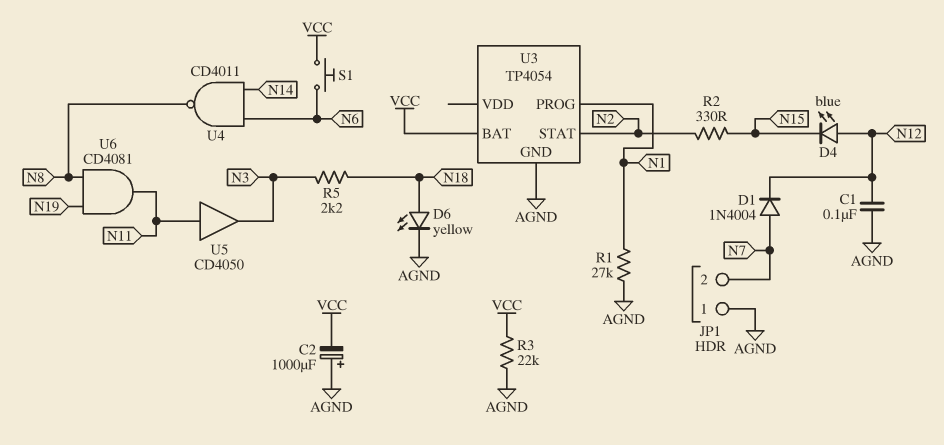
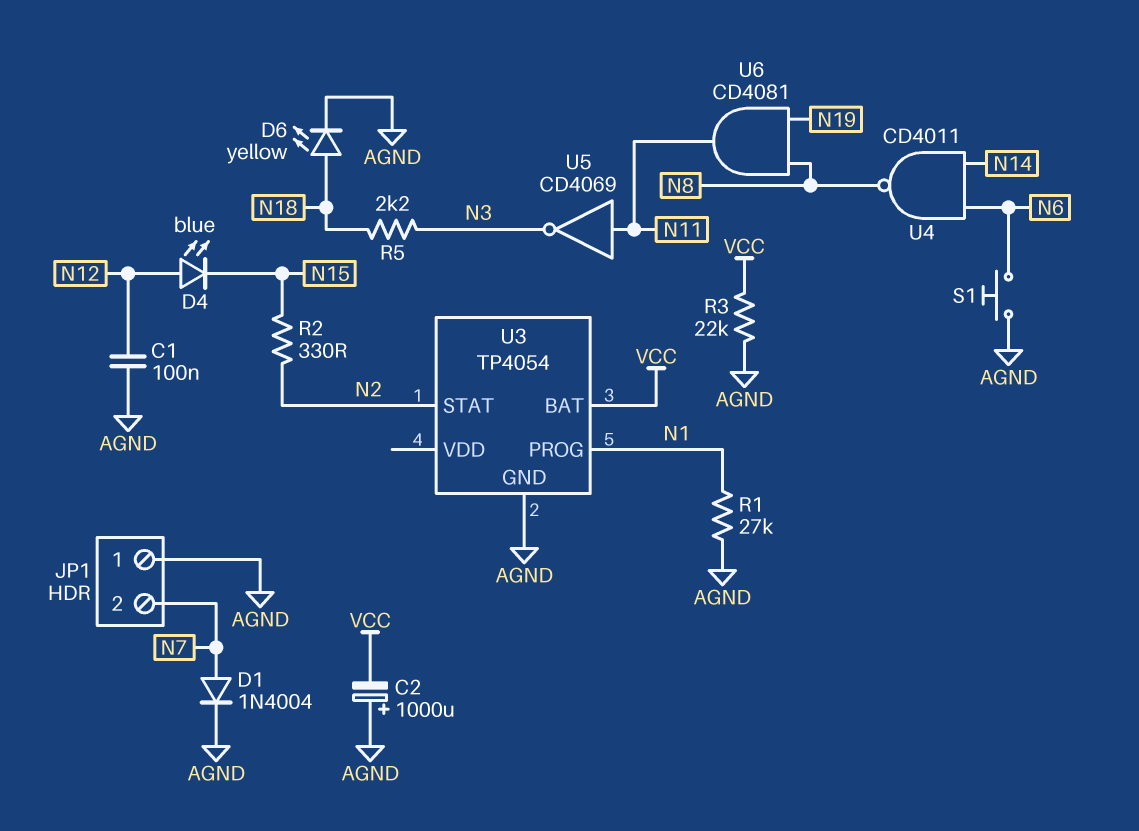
D1: diode 1N4004 (A N7, K N12) -> diode 1N4004 (A N7, K AGND)
S1: button (N6, VCC) -> button (AGND, N6)
U5: buffer CD4050 (in N11, out N3) -> NOT CD4069 (in N11, out N3)

